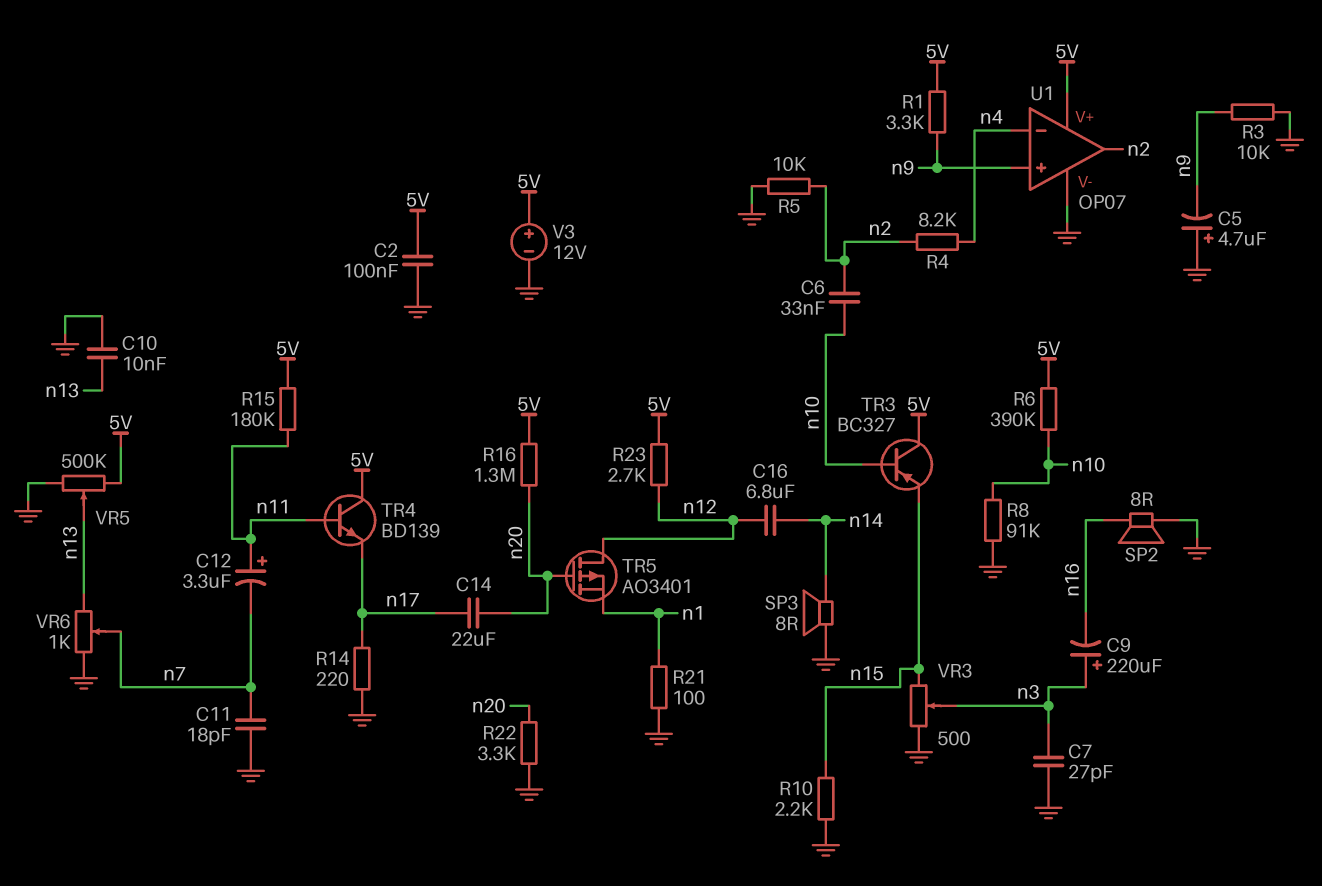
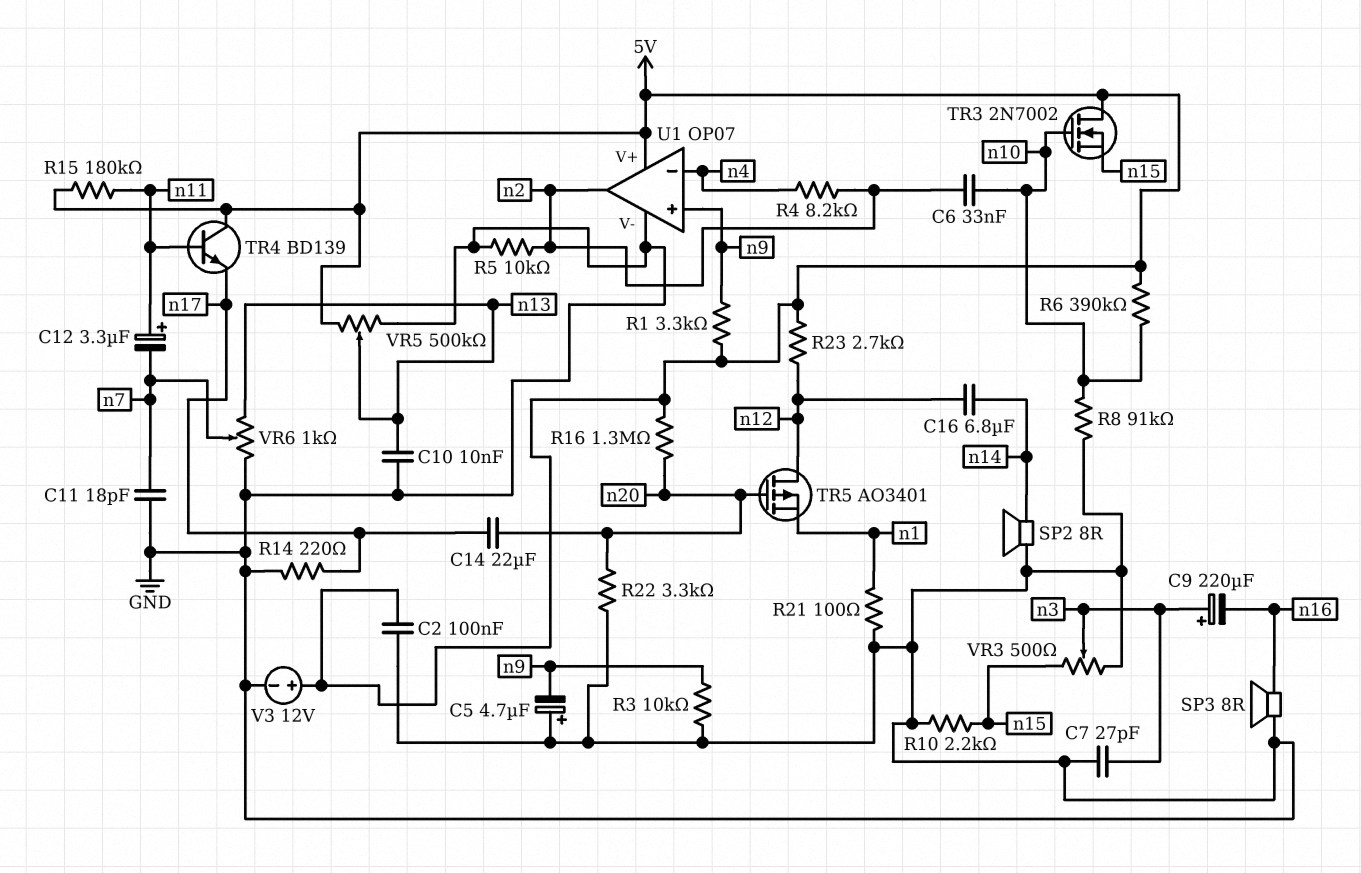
SP2: speaker 8R (GND, n16) -> speaker 8R (GND, n14)
SP3: speaker 8R (GND, n14) -> speaker 8R (GND, n16)
TR3: PNP BC327 (B n10, C 5V, E n15) -> NMOS 2N7002 (G n10, D 5V, S n15)

